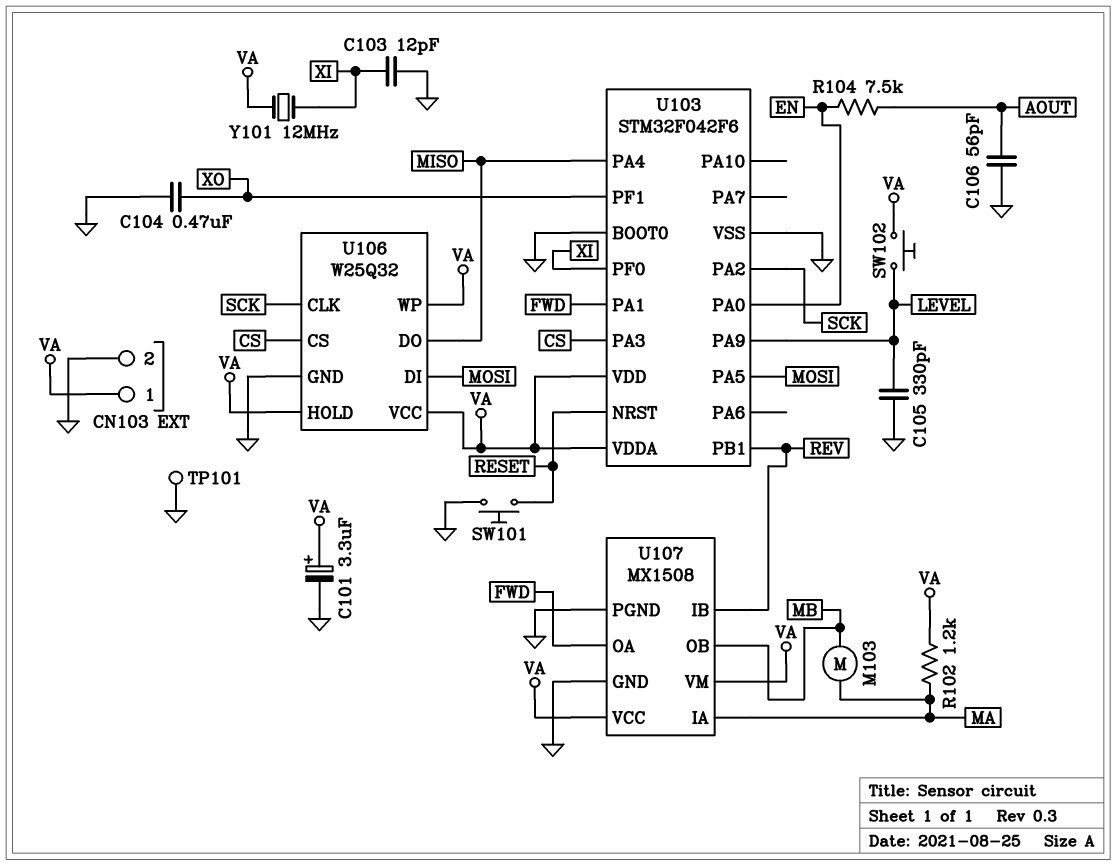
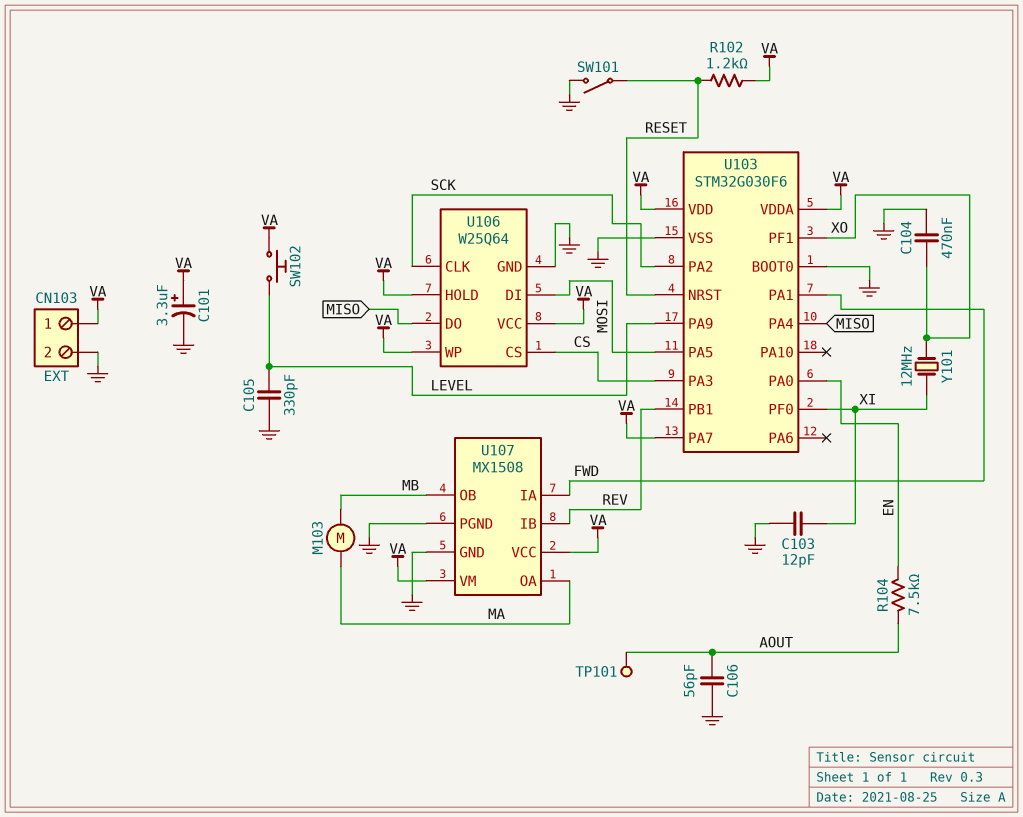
R102: 1.2k (MA, VA) -> 1.2k (RESET, VA)
SW101: button (GND, RESET) -> switch (GND, RESET)
TP101: test point (GND) -> test point (AOUT)
U103: STM32F042F6 -> STM32G030F6
U103 pin PA7: none -> VA
U106: W25Q32 -> W25Q64
U107 pin IA: MA -> FWD
U107 pin OA: FWD -> MA
Y101: 12MHz (VA, XI) -> 12MHz (XI, XO)

